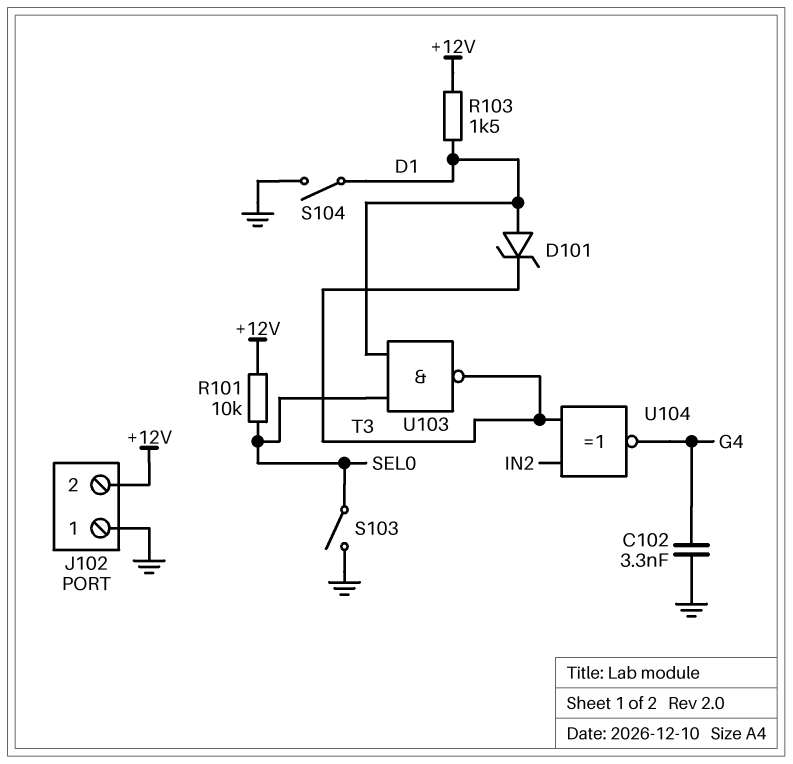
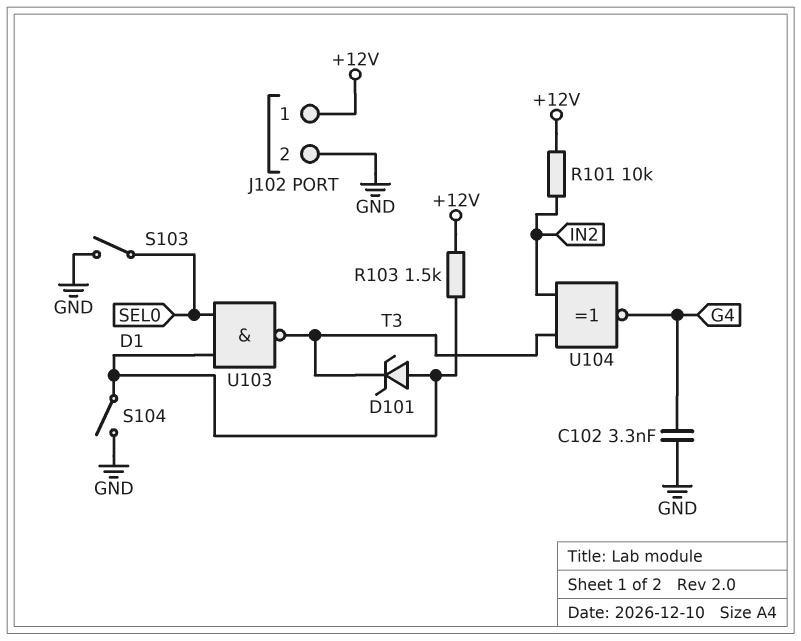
J102 pin 1: GND -> +12V
J102 pin 2: +12V -> GND
R101: 10k (+12V, SEL0) -> 10k (+12V, IN2)

